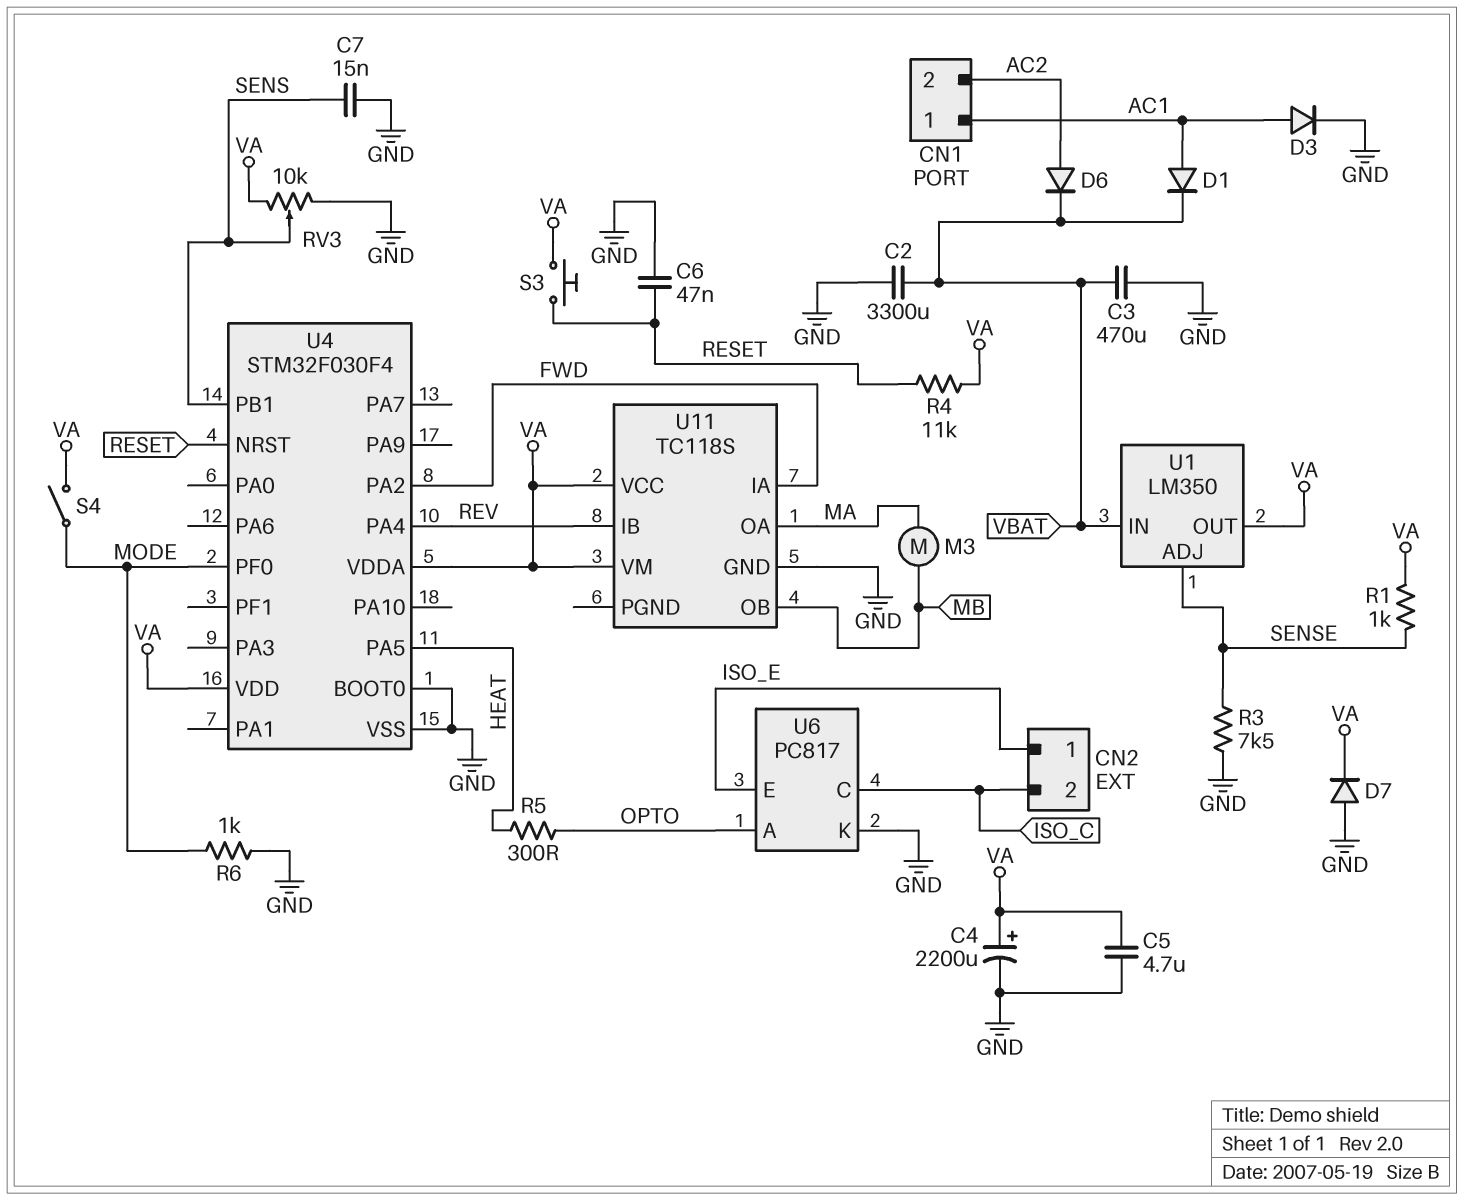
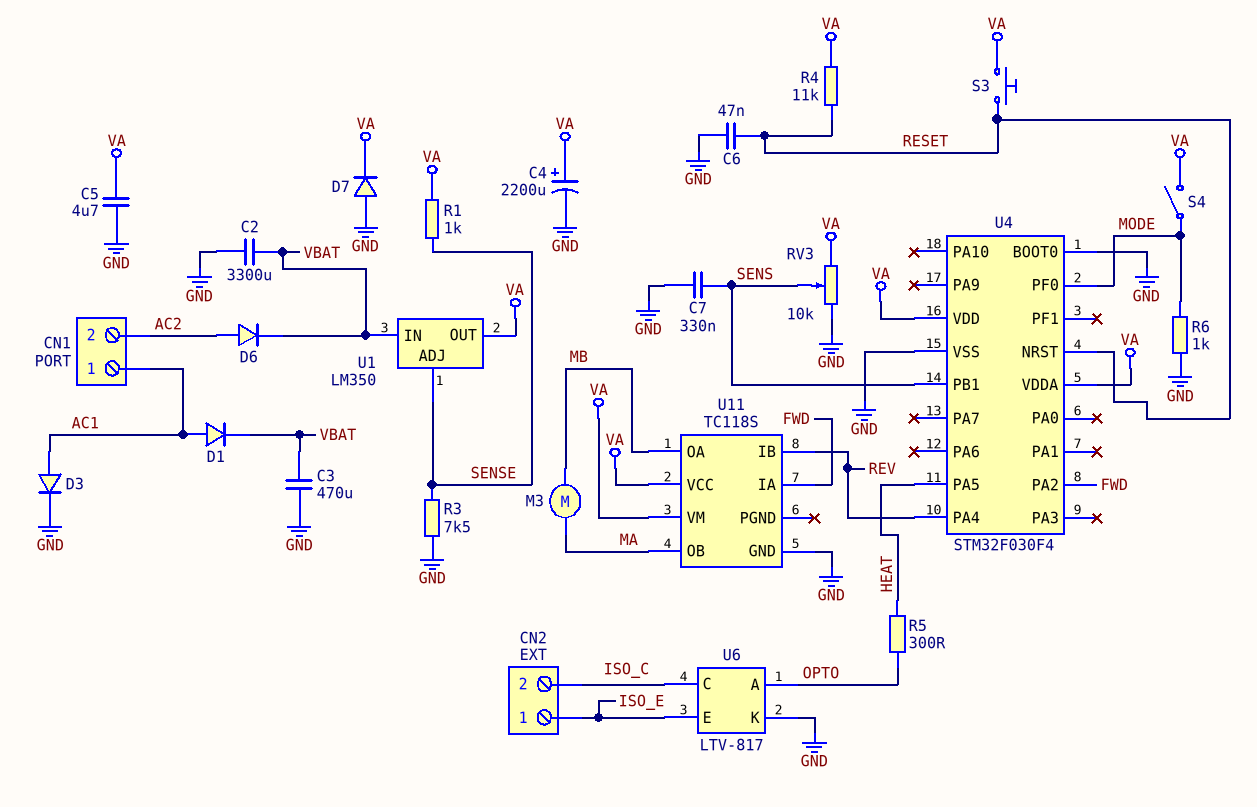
C7: 15nF (GND, SENS) -> 330nF (GND, SENS)
U6: PC817 -> LTV-817
U11 pin OA: MA -> MB
U11 pin OB: MB -> MA

